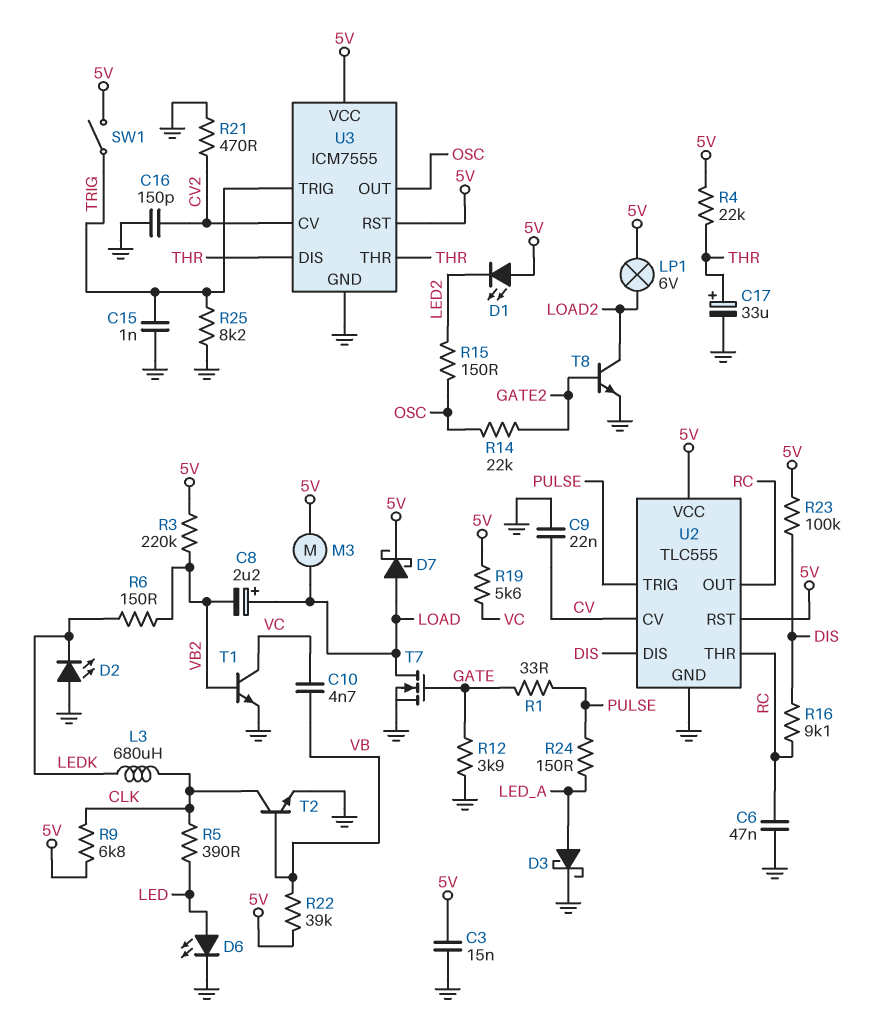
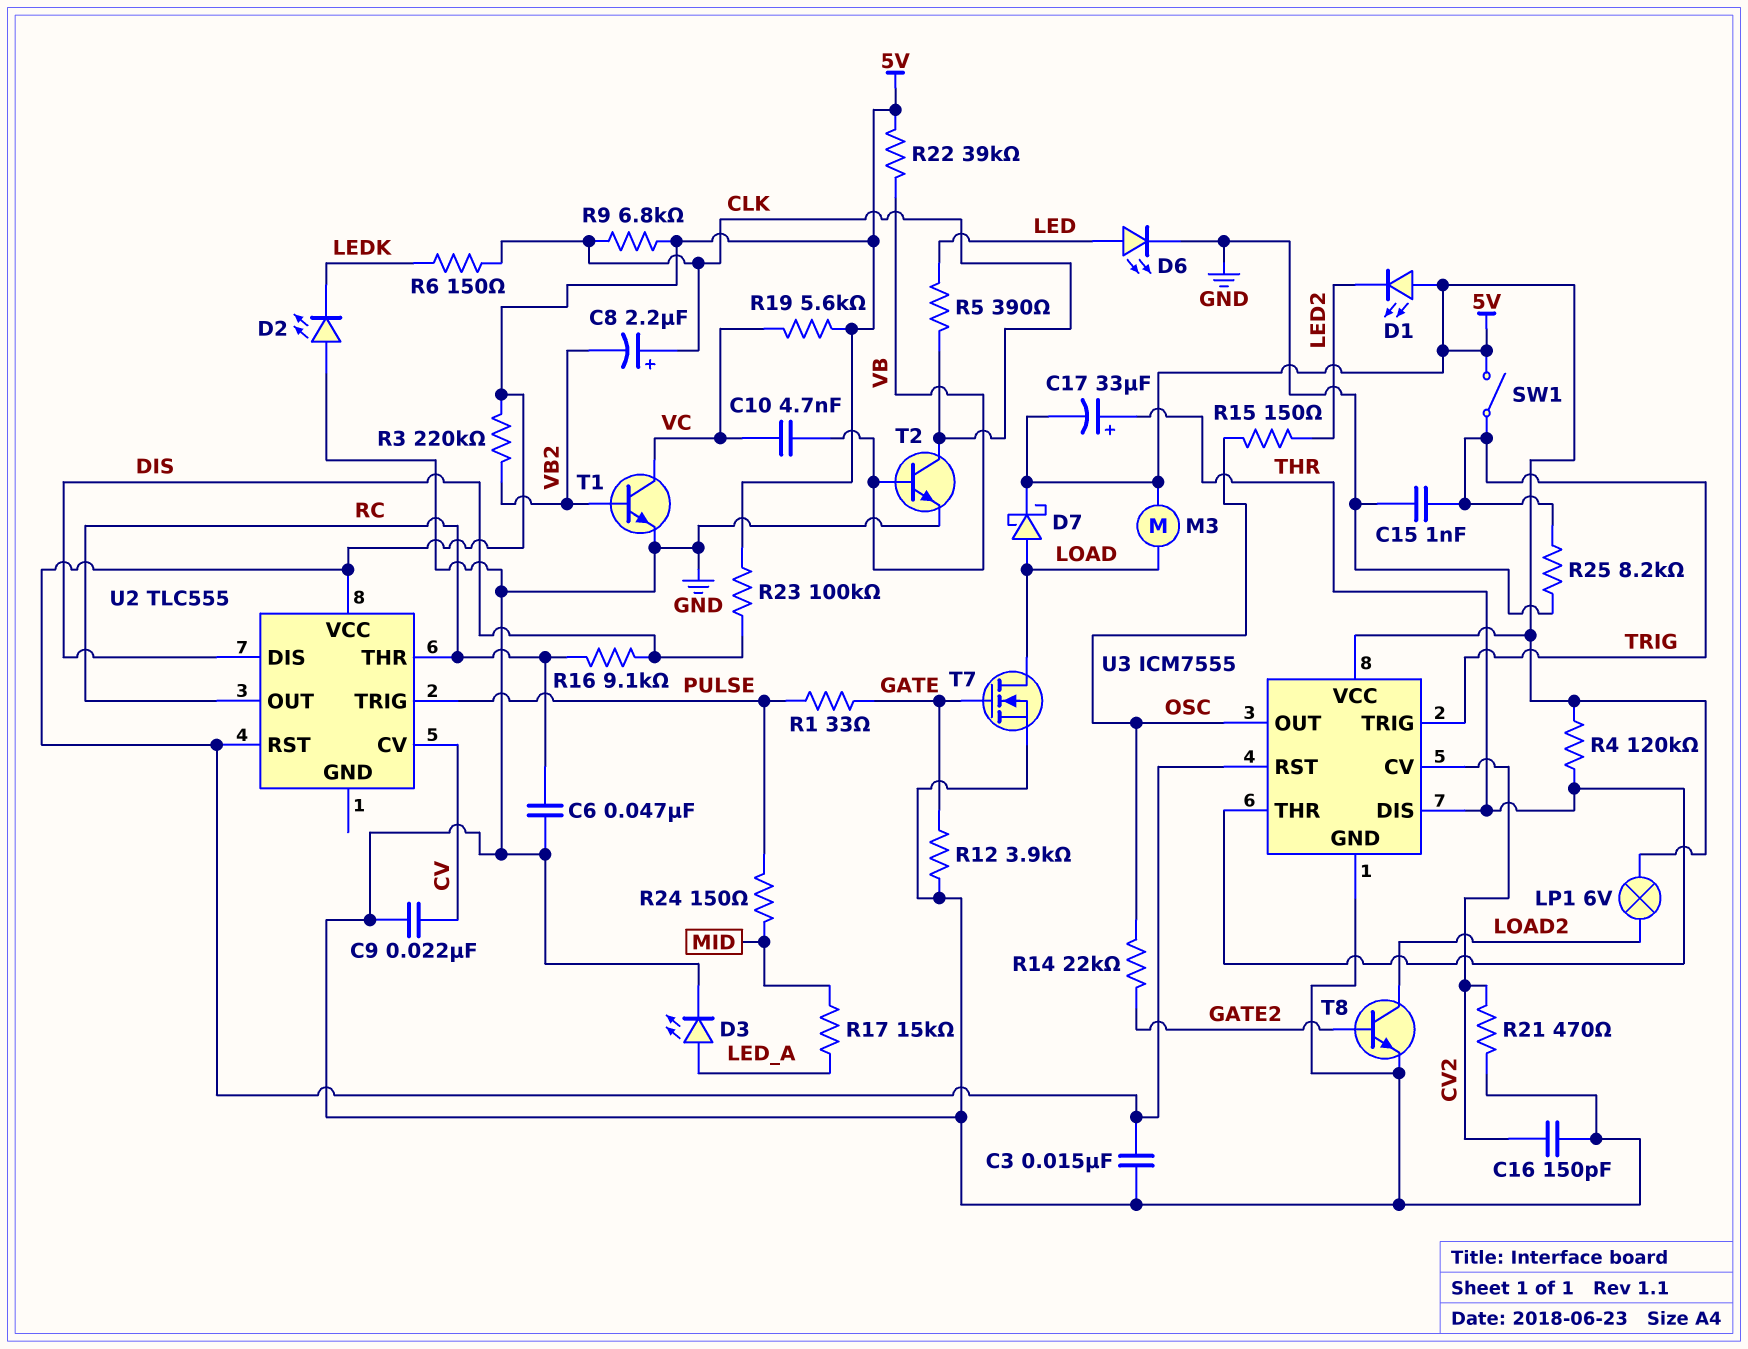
C8: 2.2uF (plus LOAD, minus VB2) -> 2.2uF (plus CLK, minus VB2)
C17: 33uF (plus THR, minus GND) -> 33uF (plus THR, minus 5V)
D3: schottky (A LED_A, K GND) -> LED (A LED_A, K GND)
L3: 680uH (CLK, LEDK) -> none
R4: 22k (5V, THR) -> 120k (5V, THR)
R6: 150 (LEDK, VB2) -> 150 (CLK, LEDK)
R17: none -> 15k (LED_A, MID)
R24: 150 (LED_A, PULSE) -> 150 (MID, PULSE)
U2 pin GND: GND -> none

